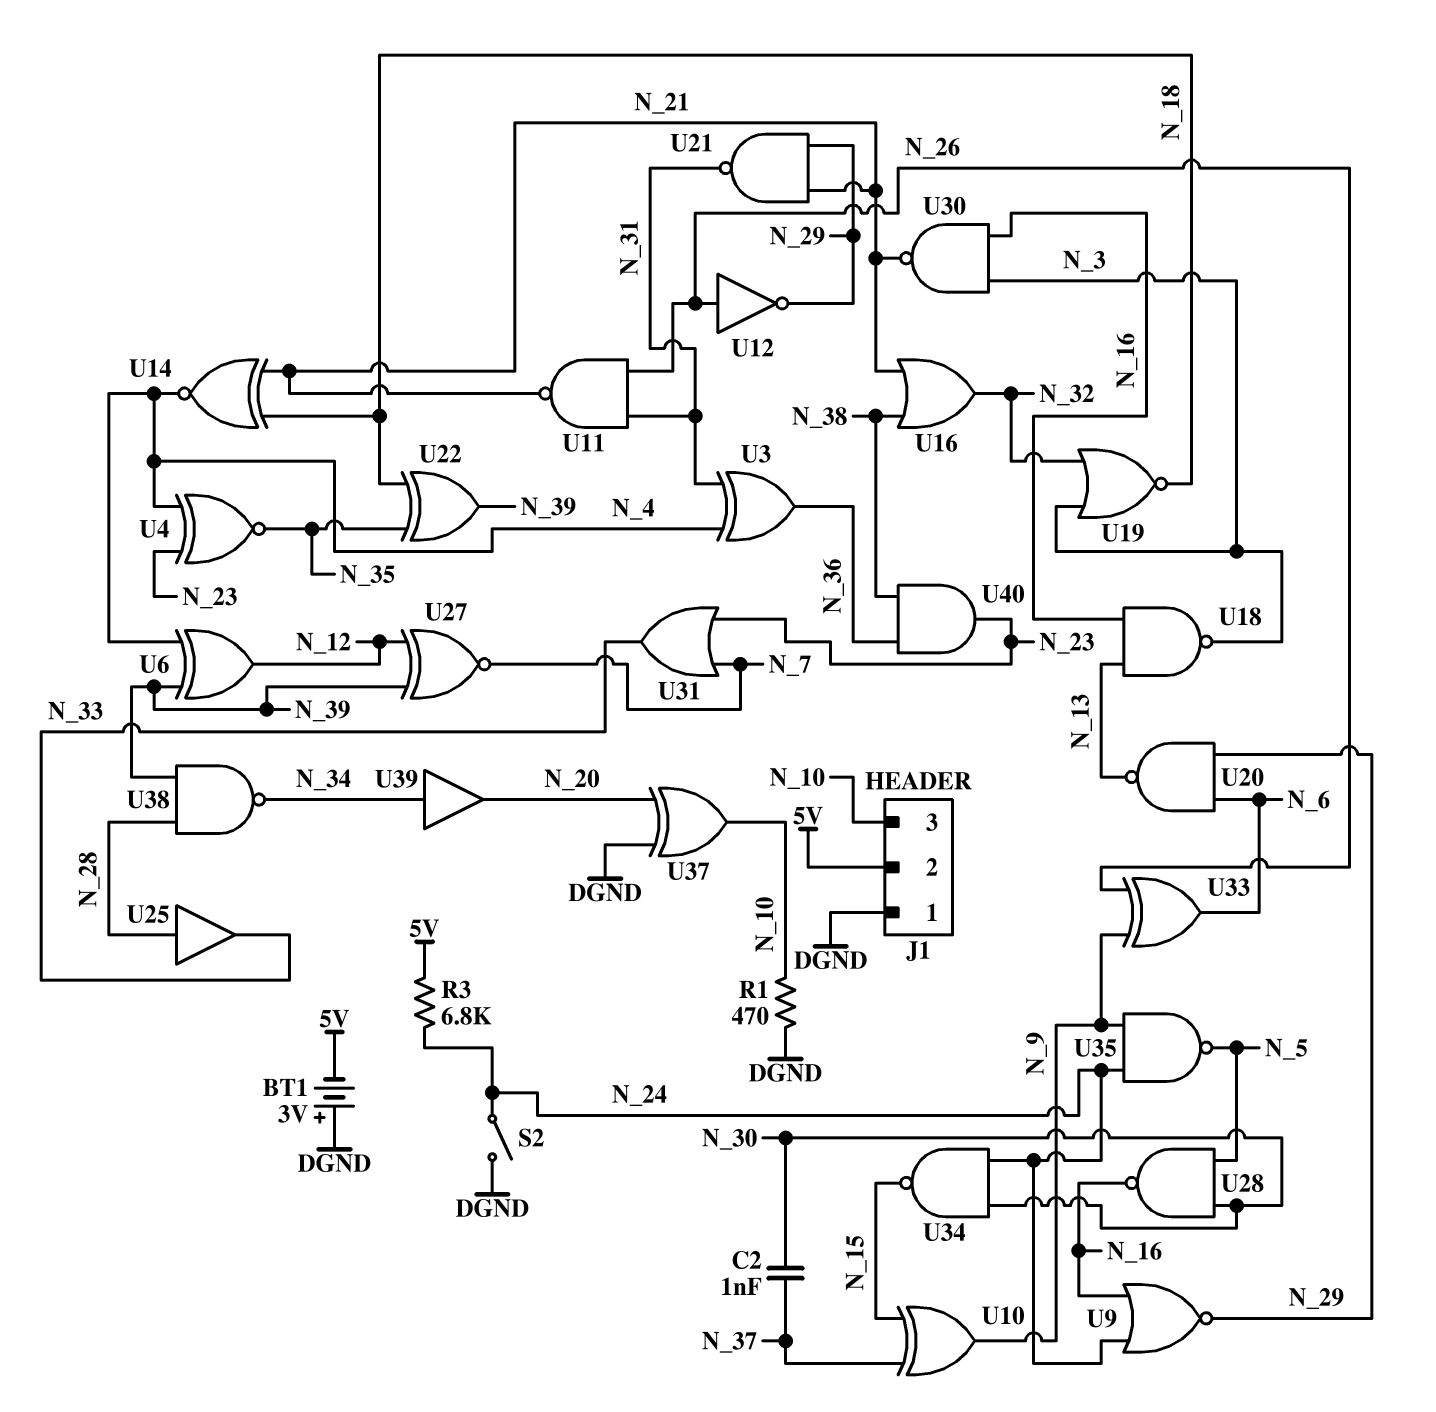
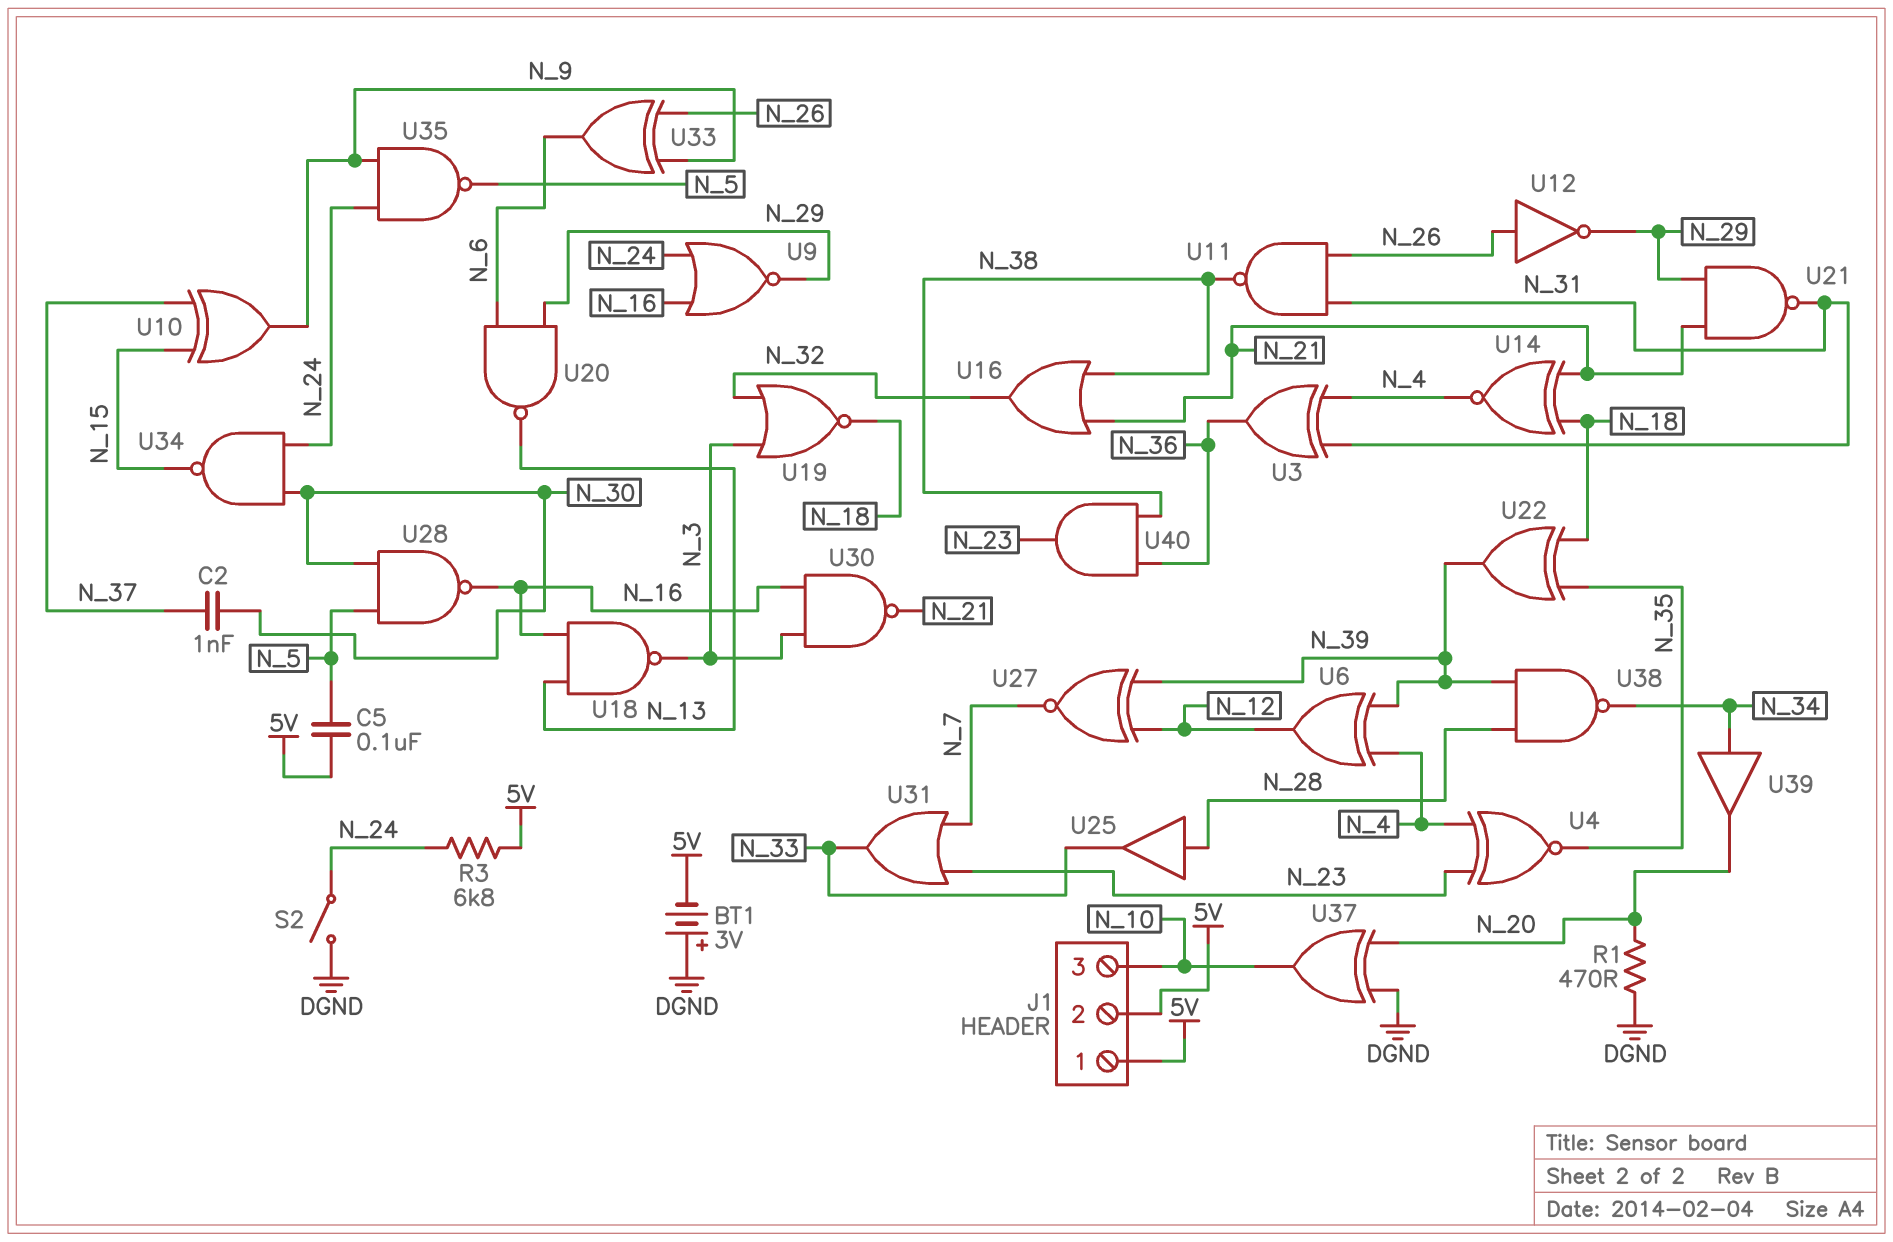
C5: none -> 100nF (5V, N_5)
J1 pin 1: DGND -> 5V
R1: 470 (DGND, N_10) -> 470 (DGND, N_20)
U11: NAND (in N_26, in N_31, out N_21) -> NAND (in N_26, in N_31, out N_38)

